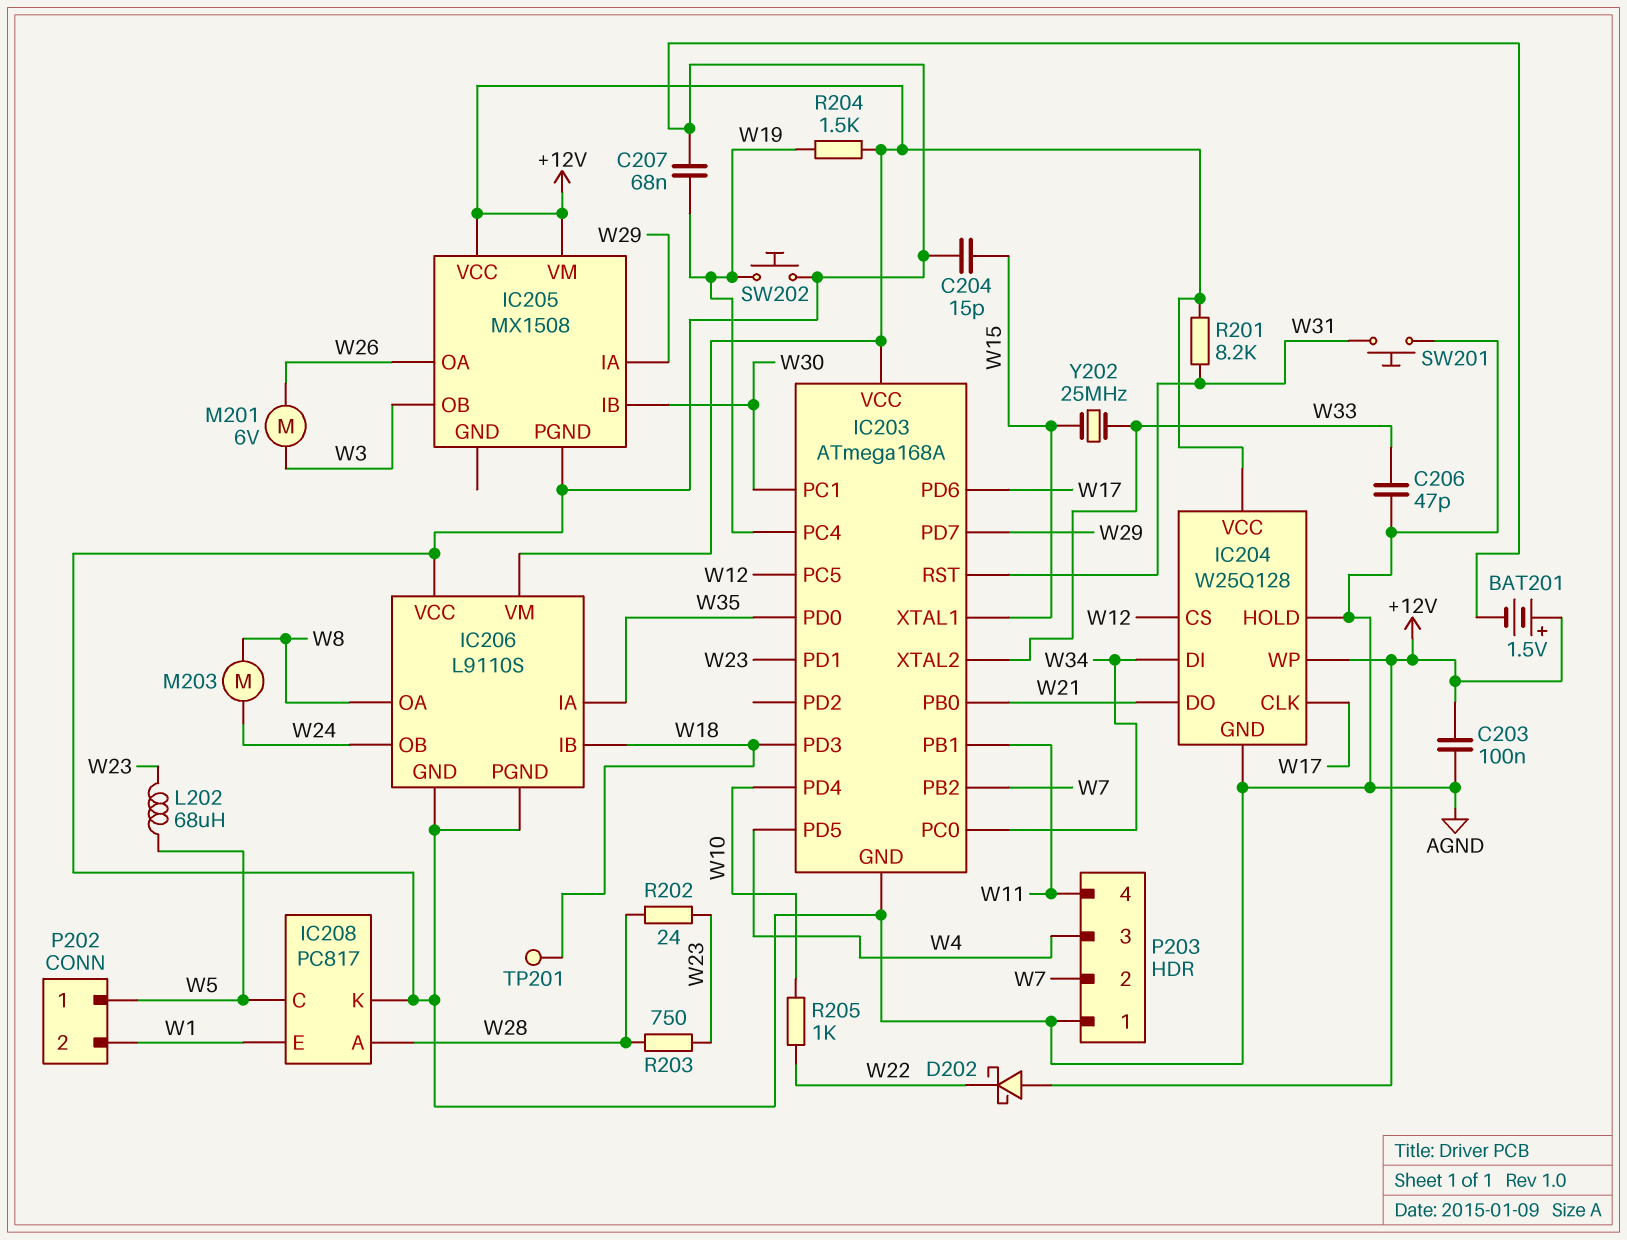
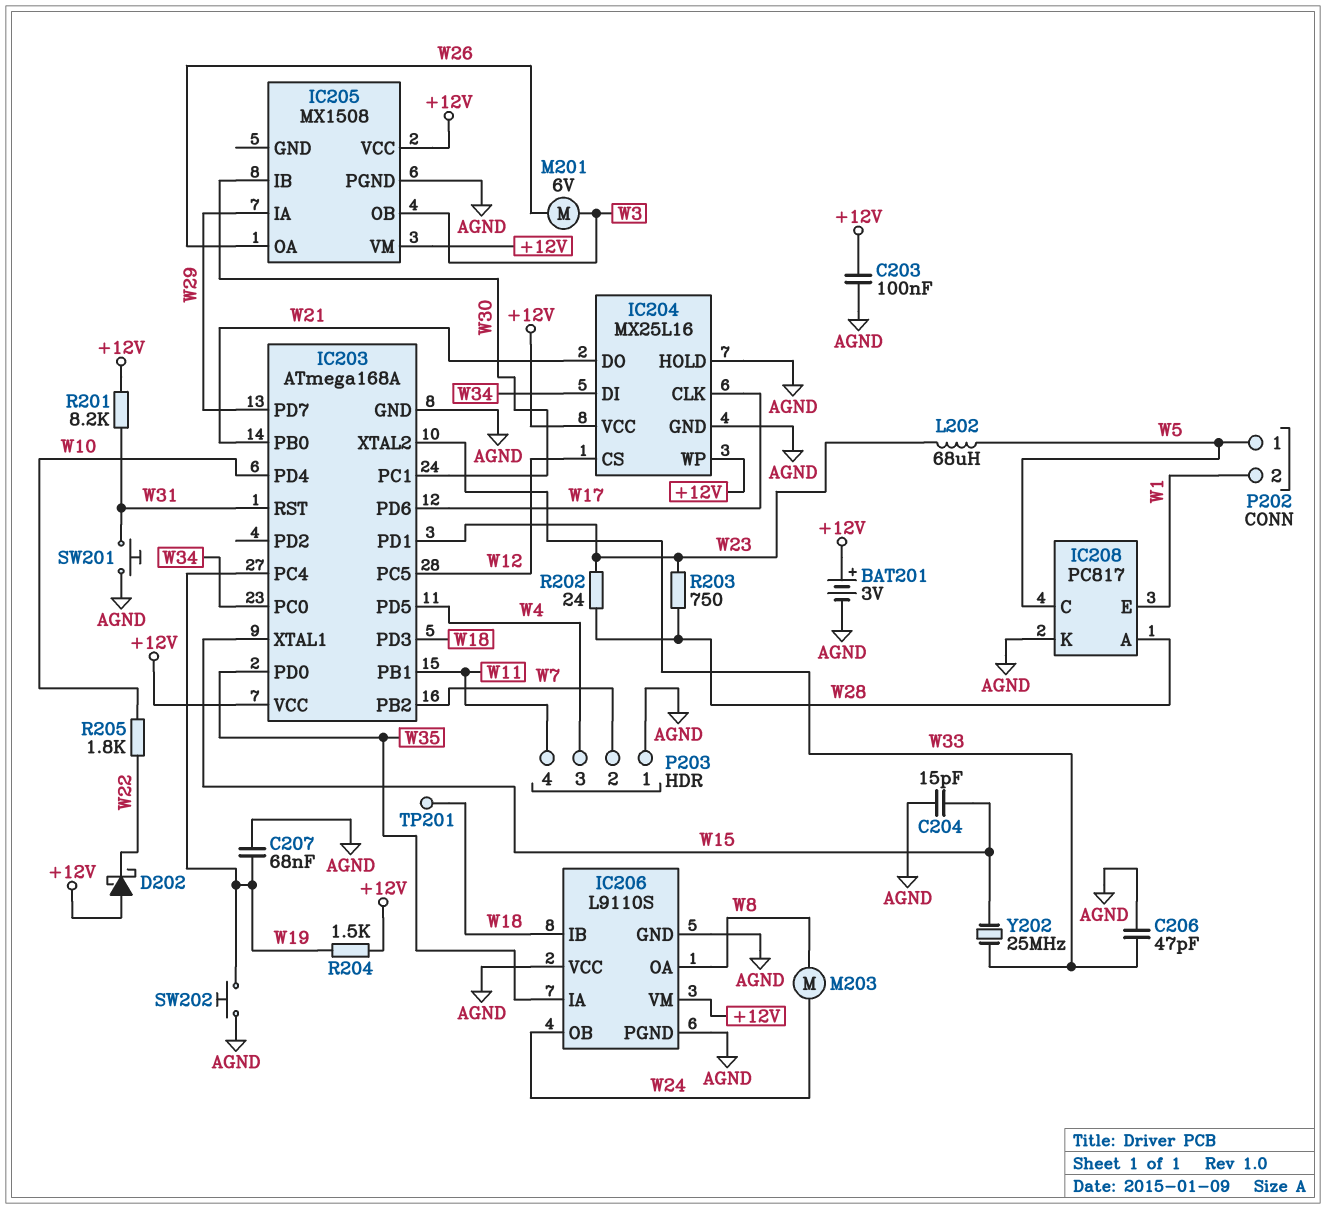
BAT201: 1.5V (plus +12V, minus AGND) -> 3V (plus +12V, minus AGND)
IC204: W25Q128 -> MX25L16
R205: 1k (W10, W22) -> 1.8k (W10, W22)

